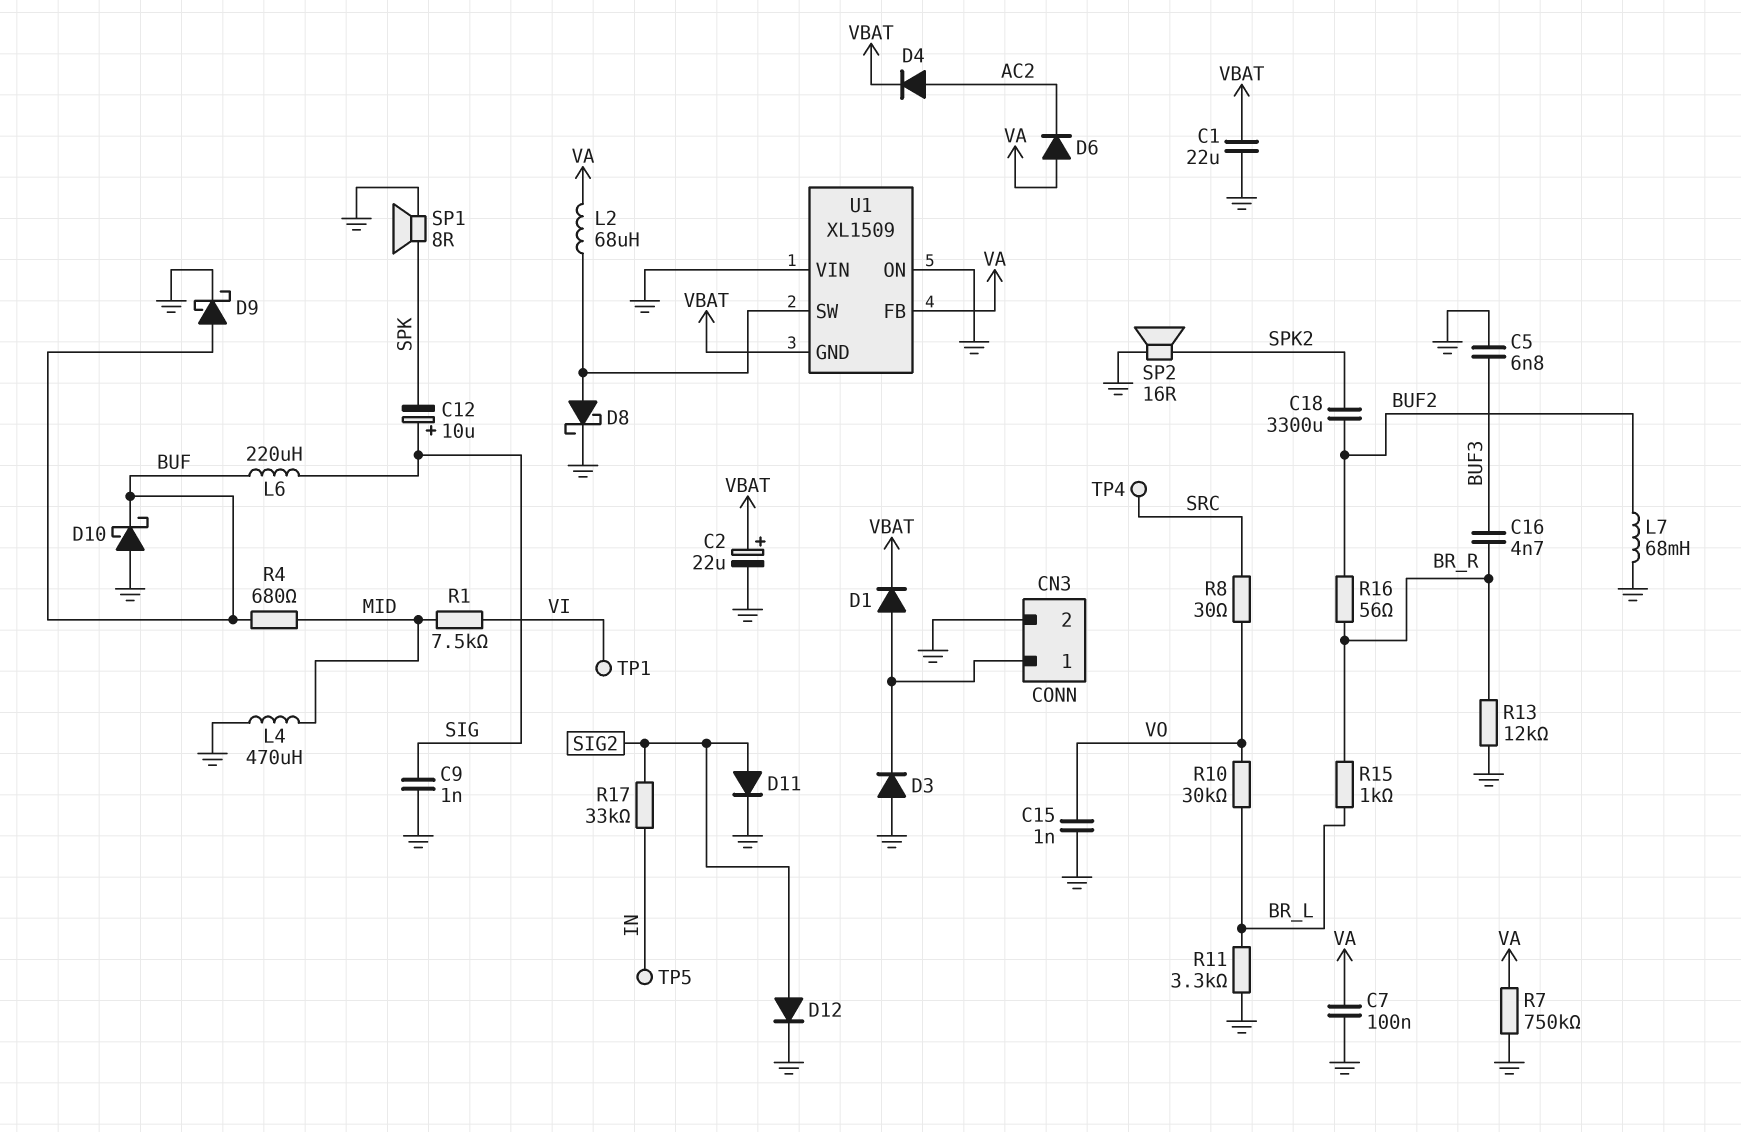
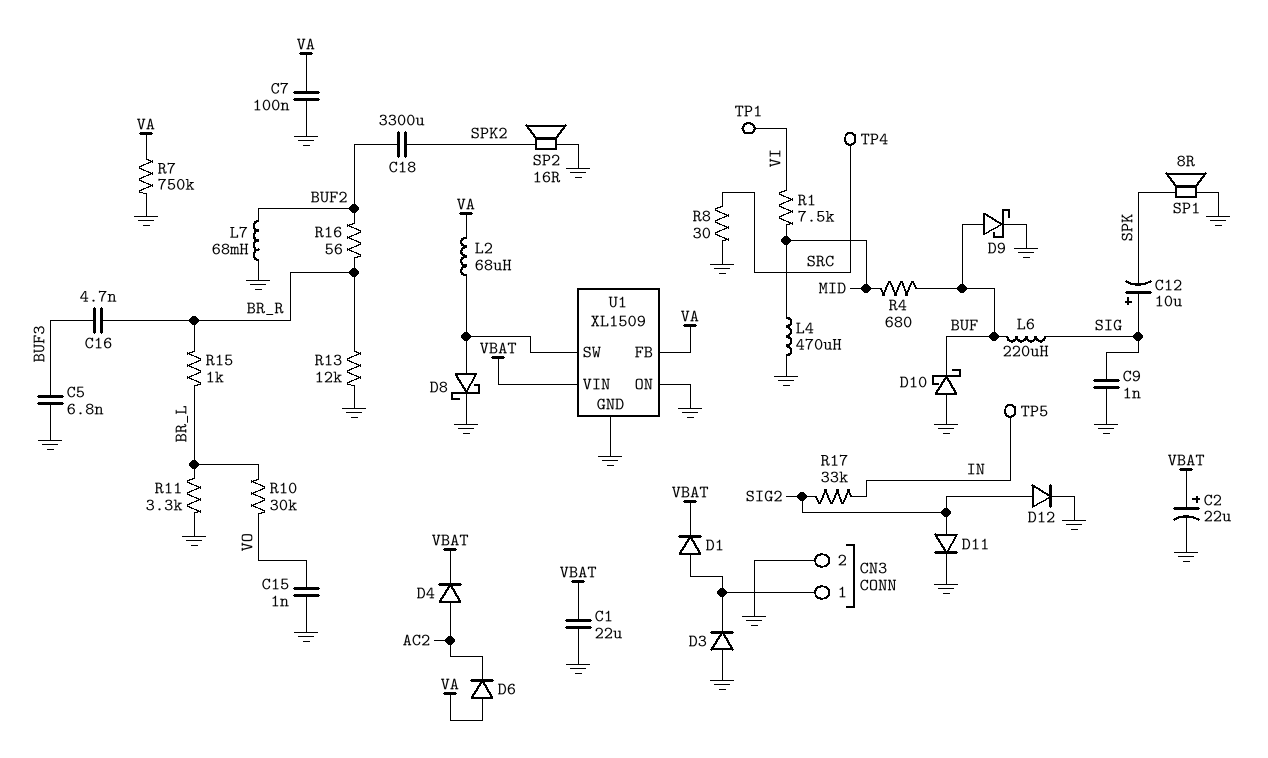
R8: 30 (SRC, VO) -> 30 (GND, SRC)
U1 pin GND: VBAT -> GND
U1 pin VIN: GND -> VBAT

